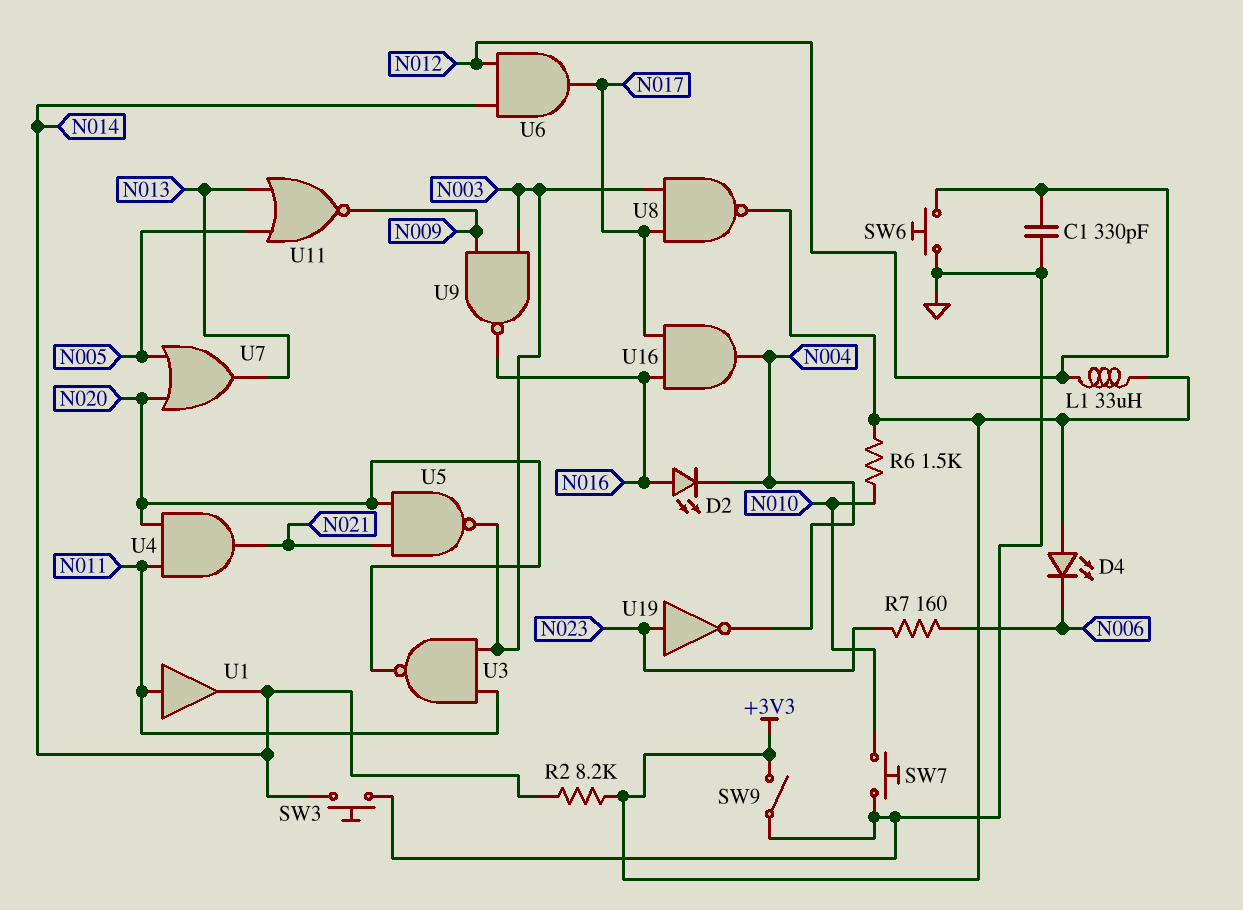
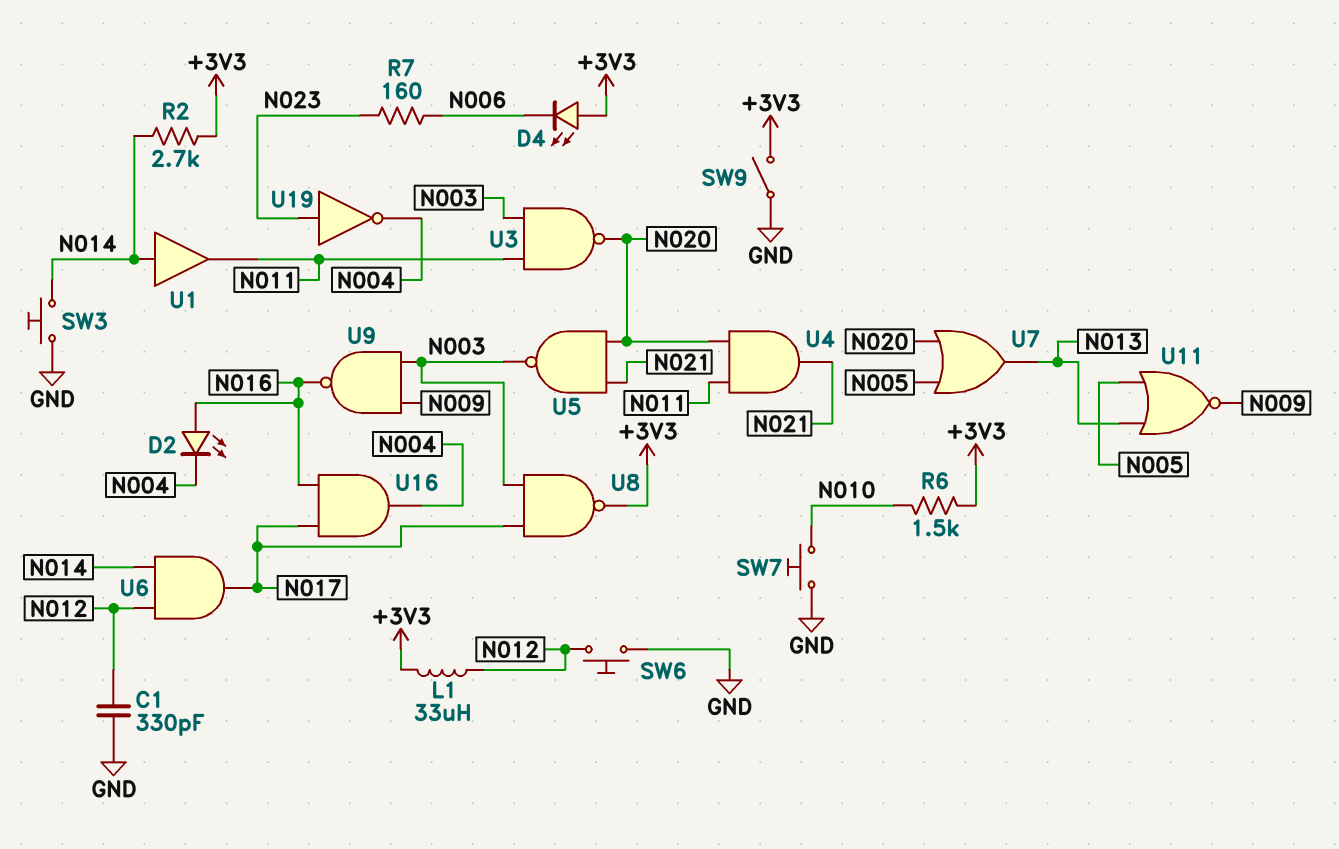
R2: 8.2k (+3V3, N014) -> 2.7k (+3V3, N014)
U1: buffer (in N011, out N014) -> buffer (in N014, out N011)

